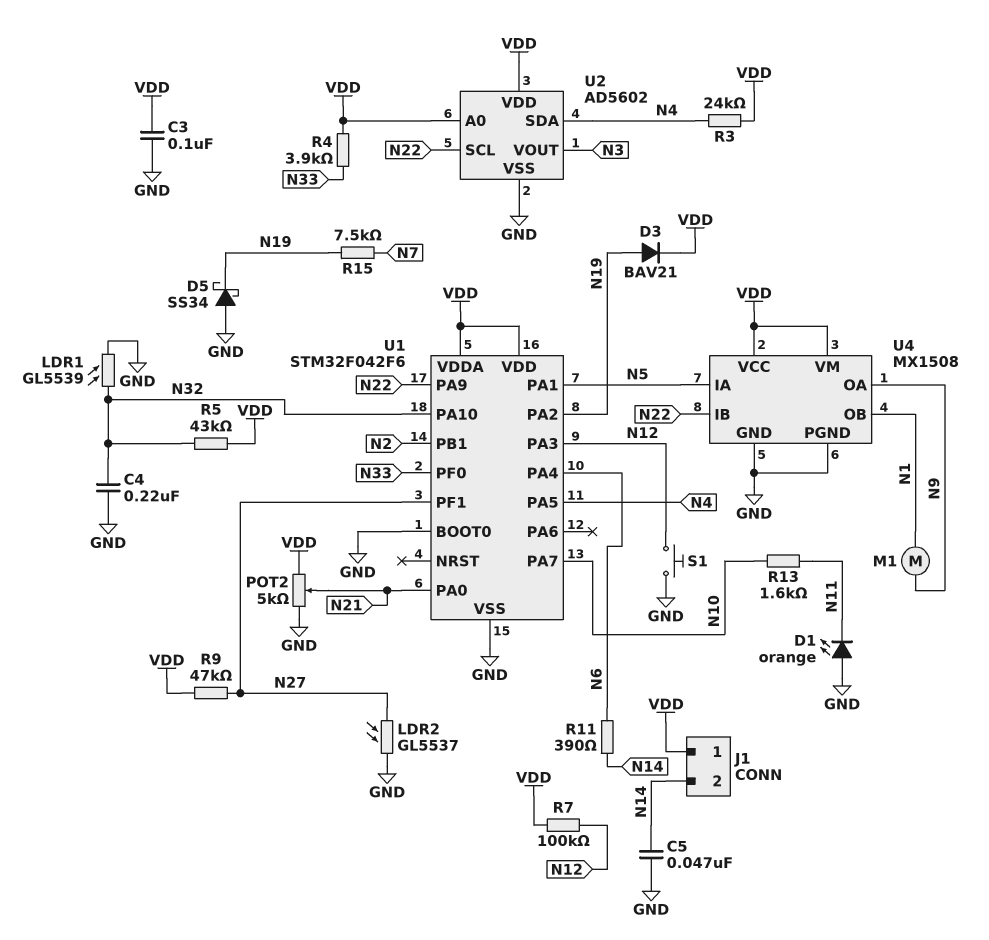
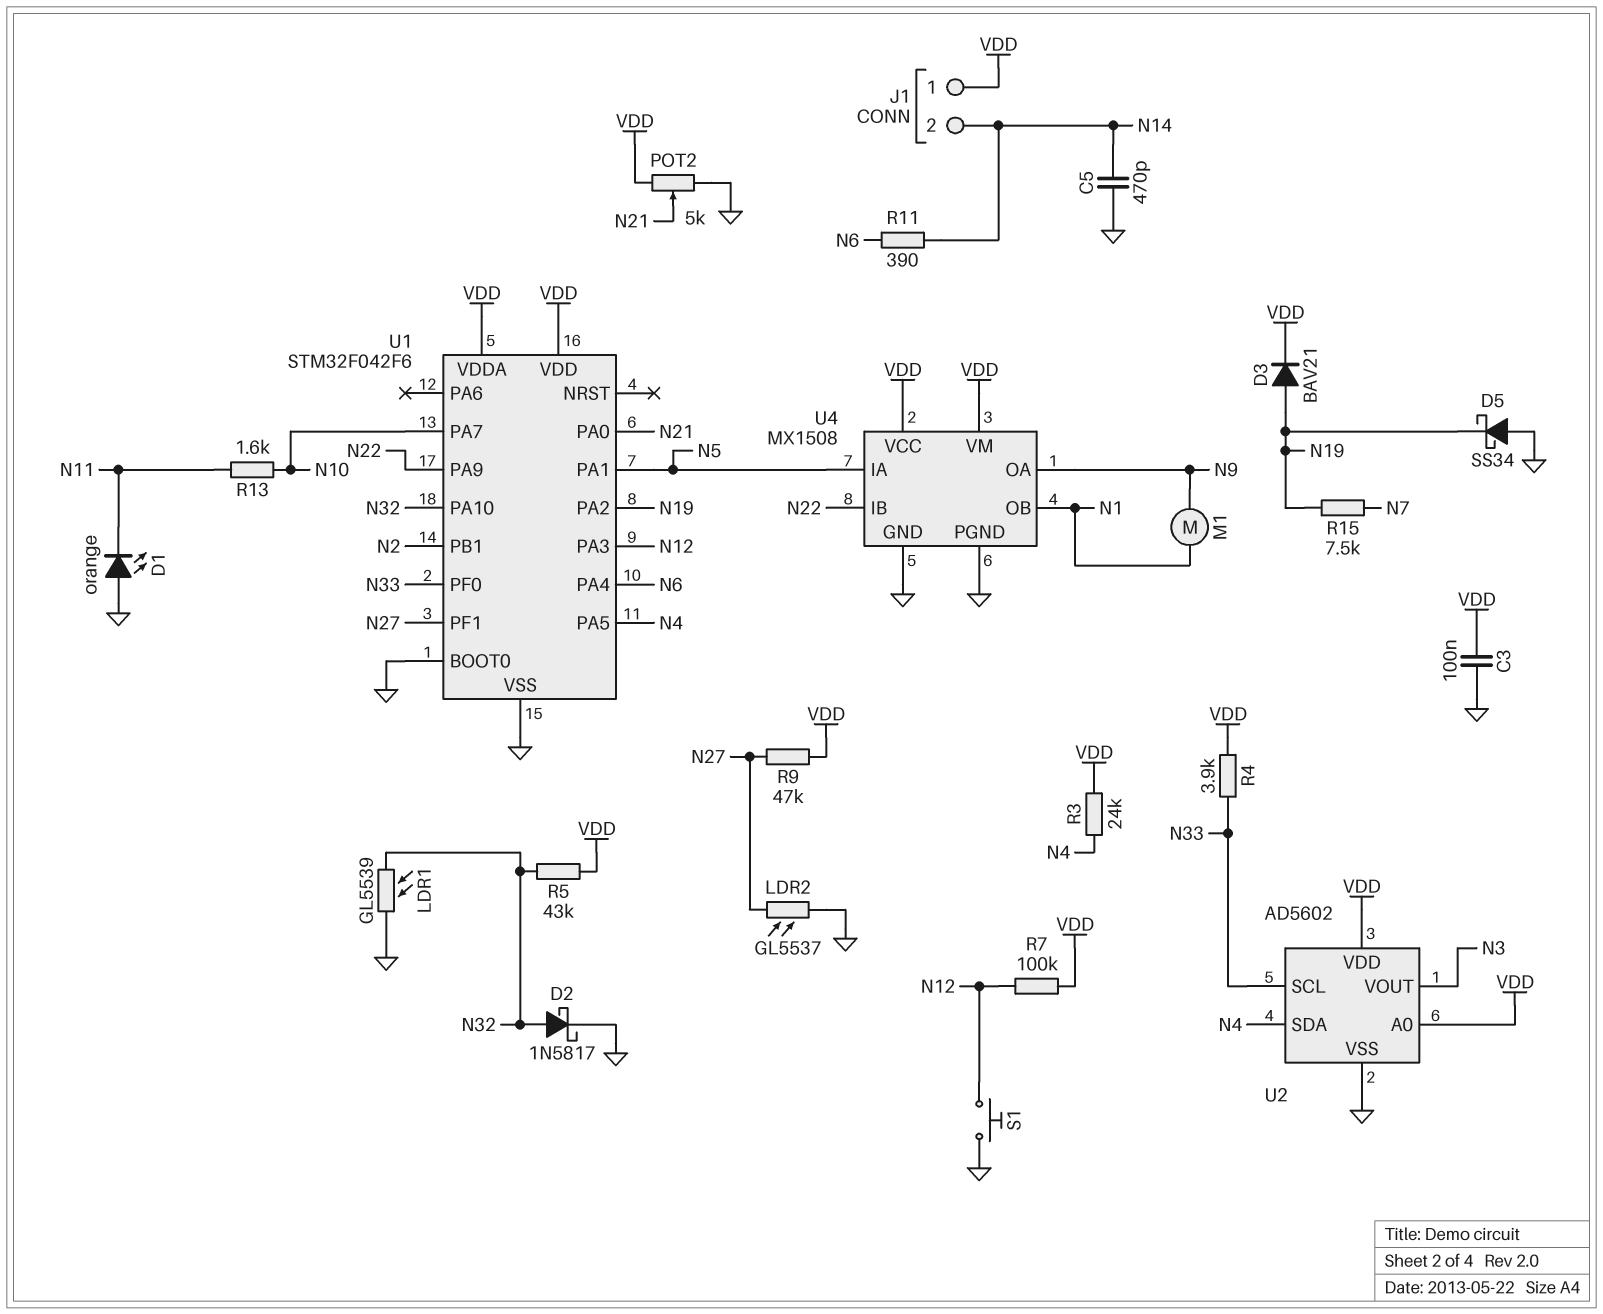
C4: 220nF (GND, N32) -> none
C5: 47nF (GND, N14) -> 470pF (GND, N14)
D2: none -> schottky 1N5817 (A N32, K GND)
U2 pin SCL: N22 -> N33

